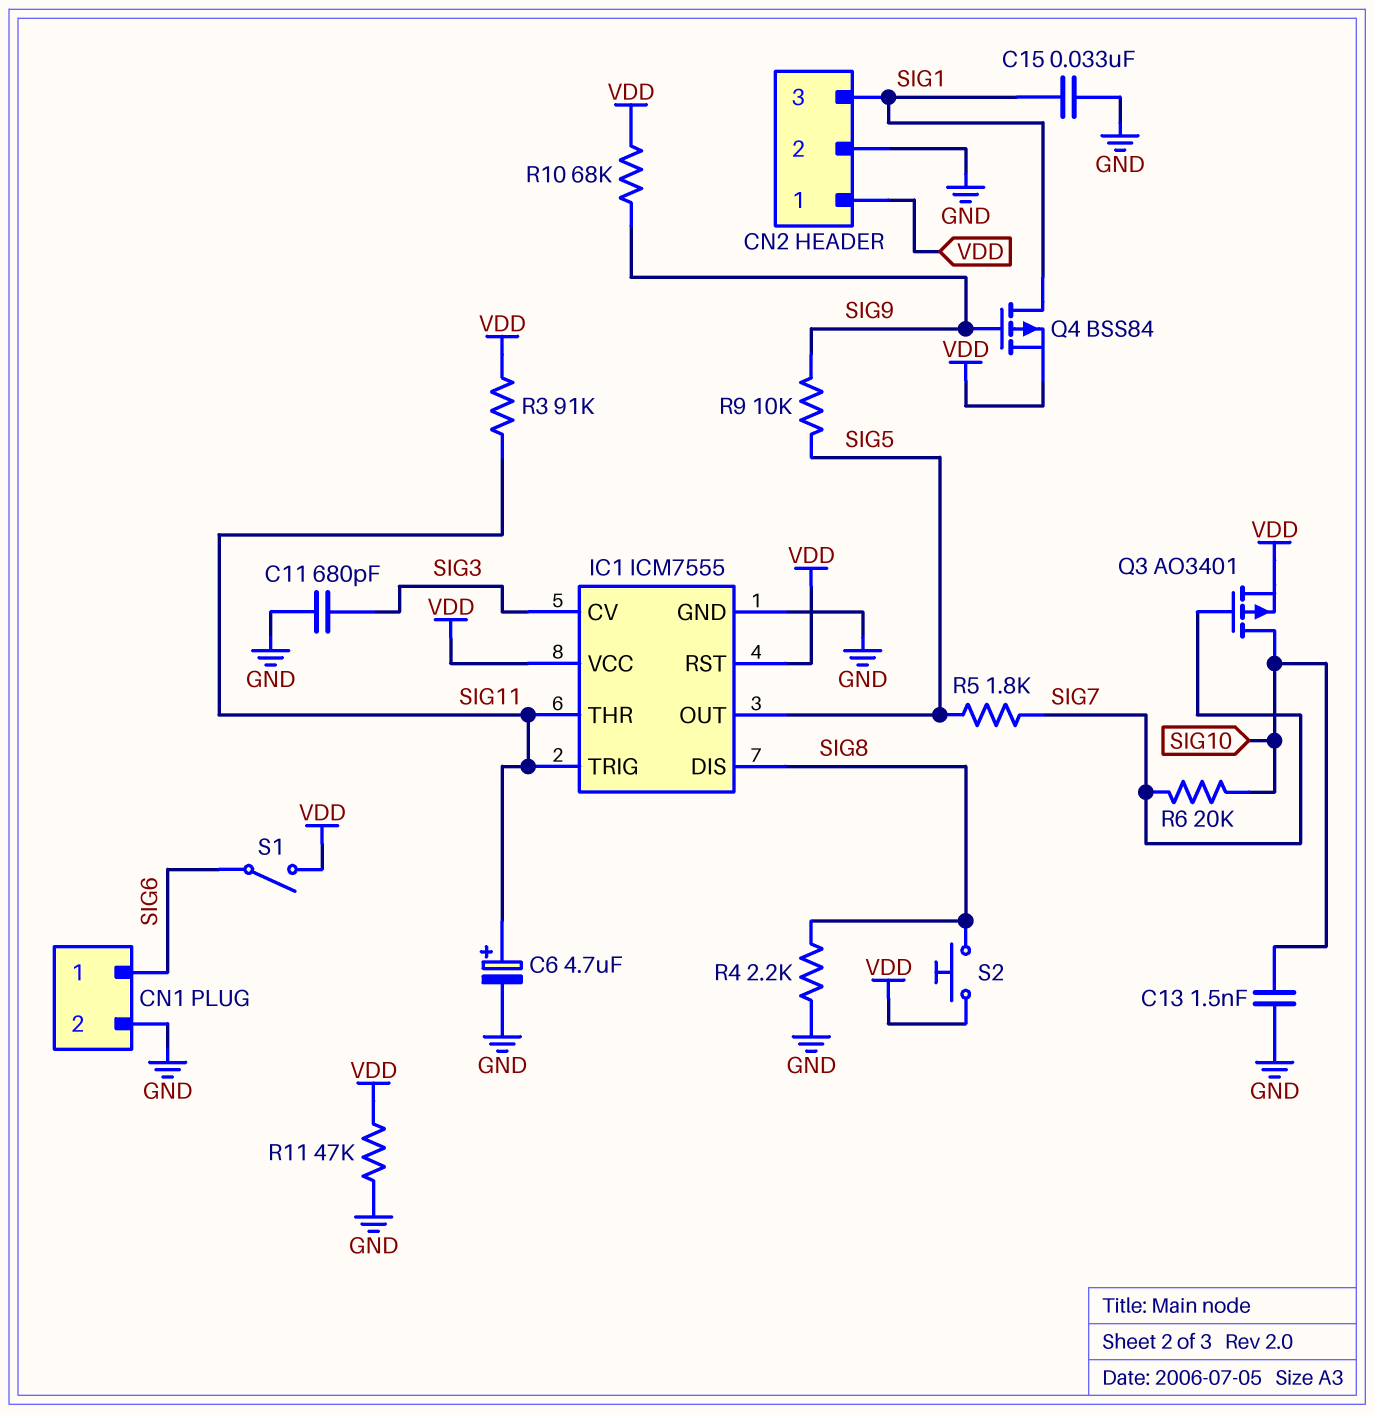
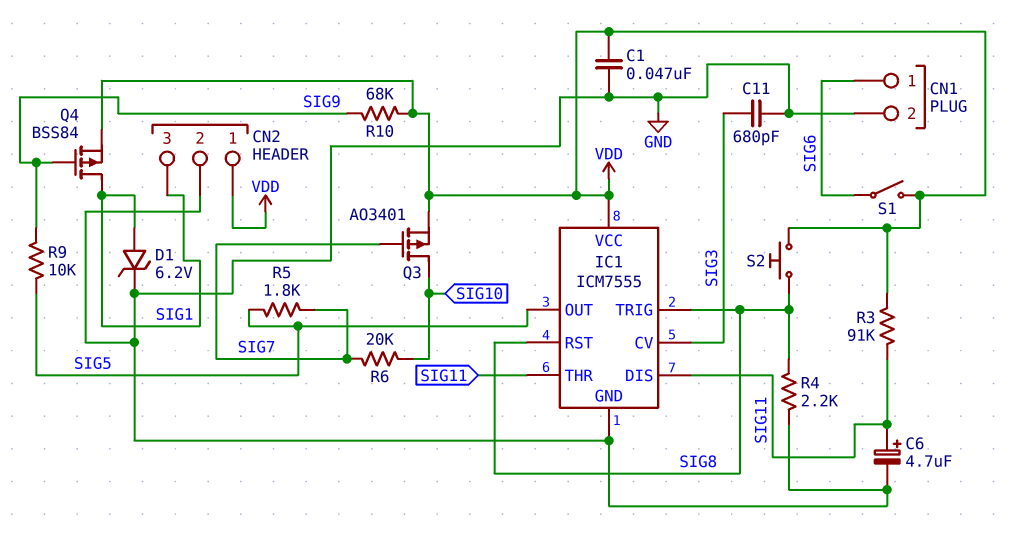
C1: none -> 47nF (GND, VDD)
C13: 1.5nF (GND, SIG10) -> none
C15: 33nF (GND, SIG1) -> none
D1: none -> zener 6.2V (A SIG1, K GND)
IC1 pin DIS: SIG8 -> SIG11
IC1 pin RST: VDD -> SIG8
IC1 pin TRIG: SIG11 -> SIG8
R11: 47k (GND, VDD) -> none

